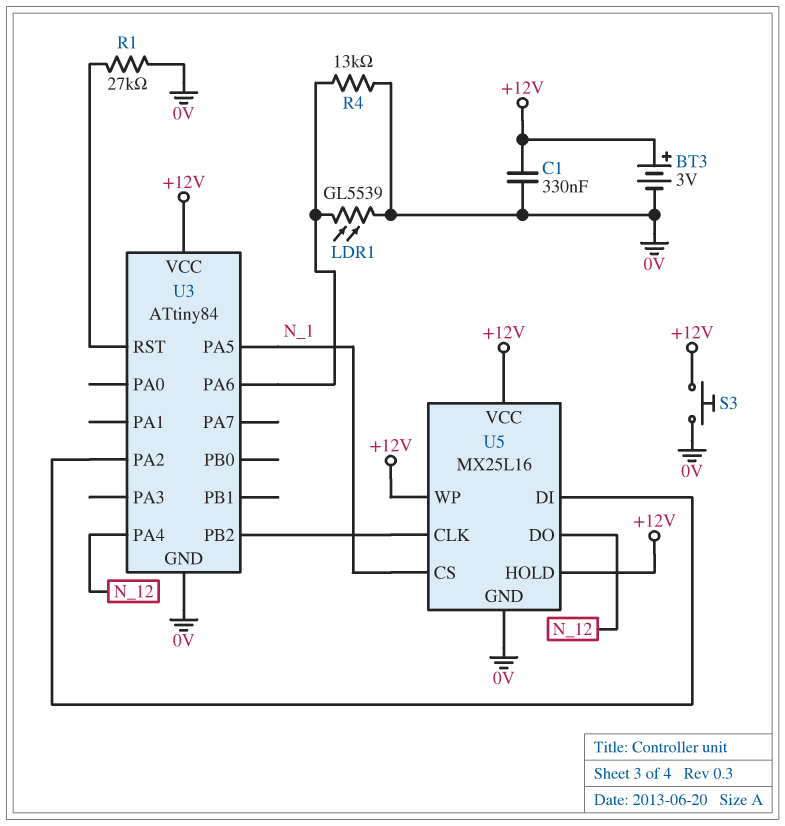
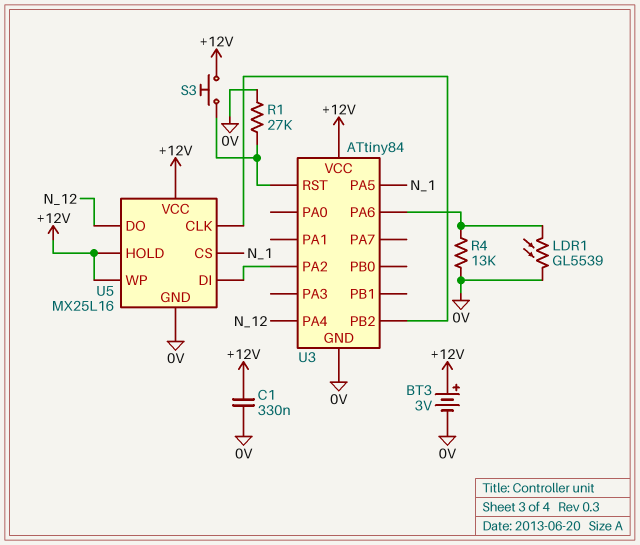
S3: button (+12V, 0V) -> button (+12V, U3/RST)

